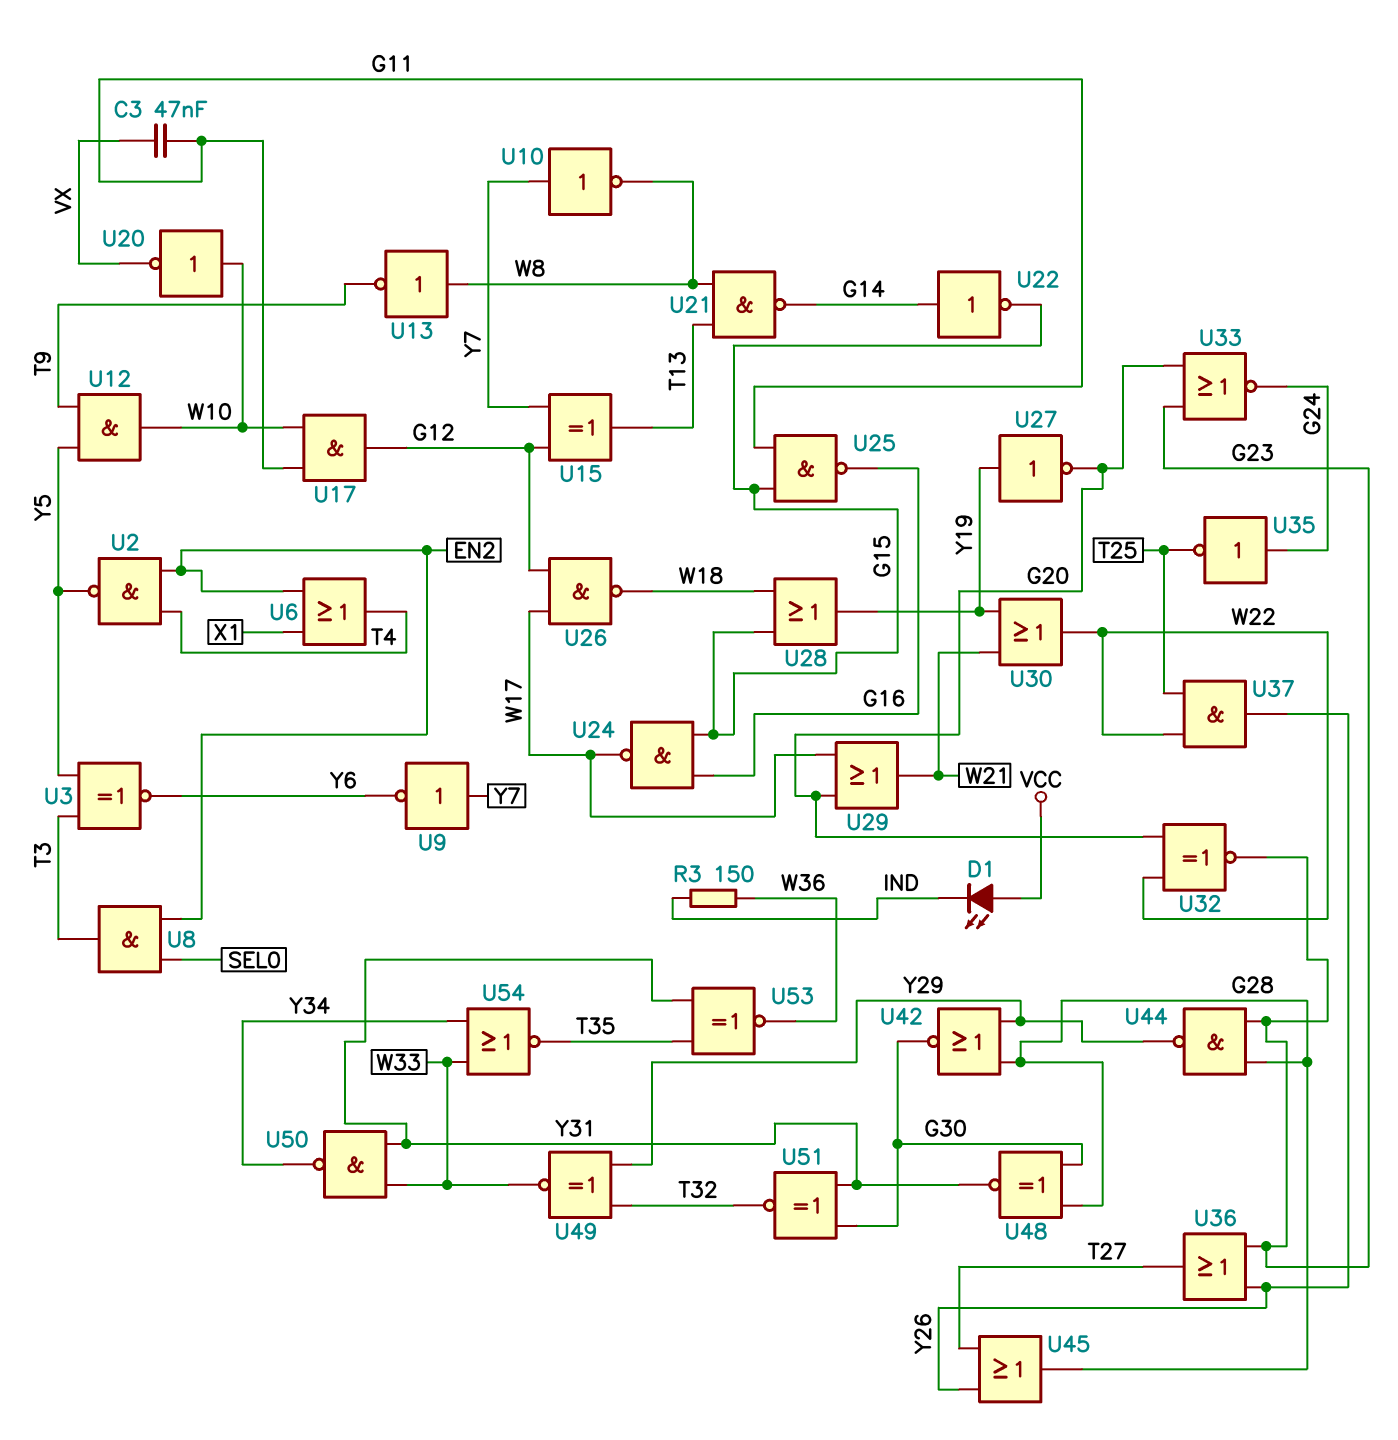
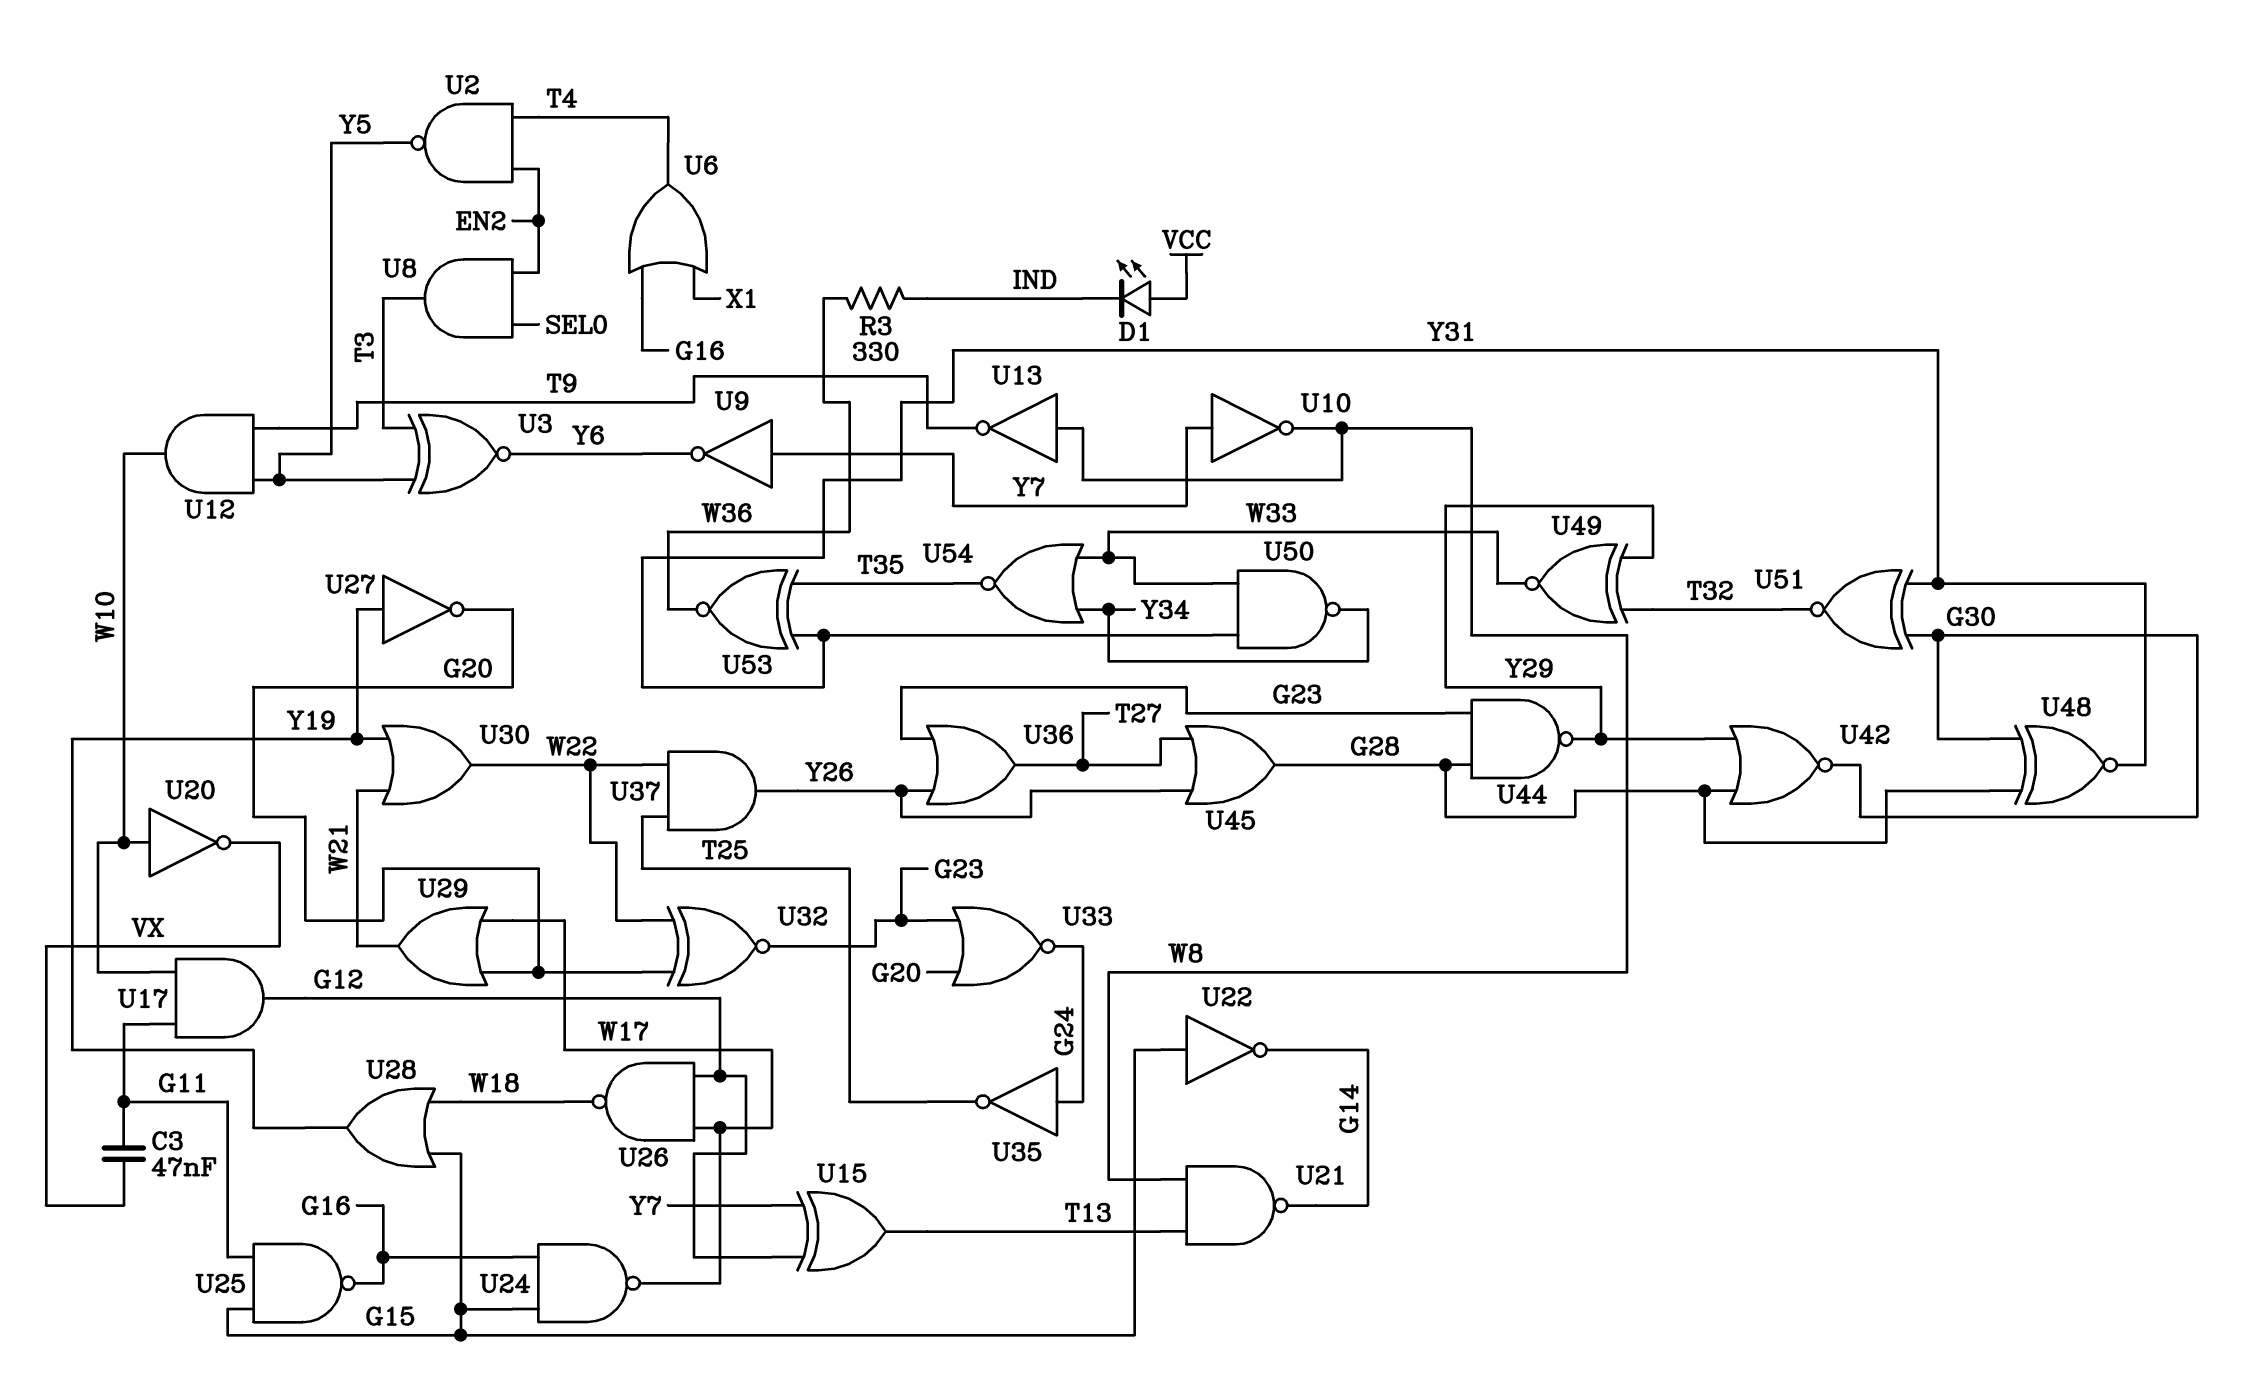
R3: 150 (IND, W36) -> 330 (IND, W36)
U6: OR (in EN2, in X1, out T4) -> OR (in G16, in X1, out T4)
U22: NOT (in G14, out G15) -> NOT (in G15, out G14)

